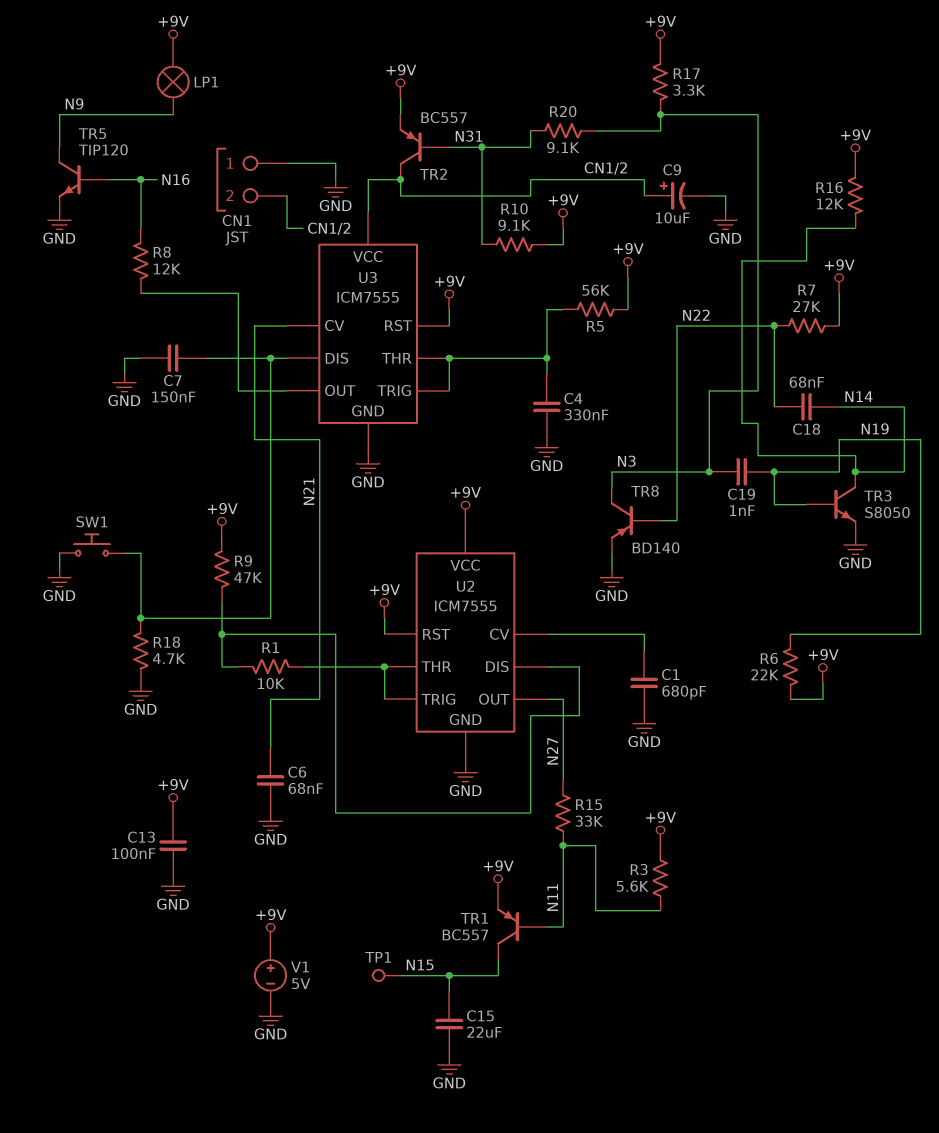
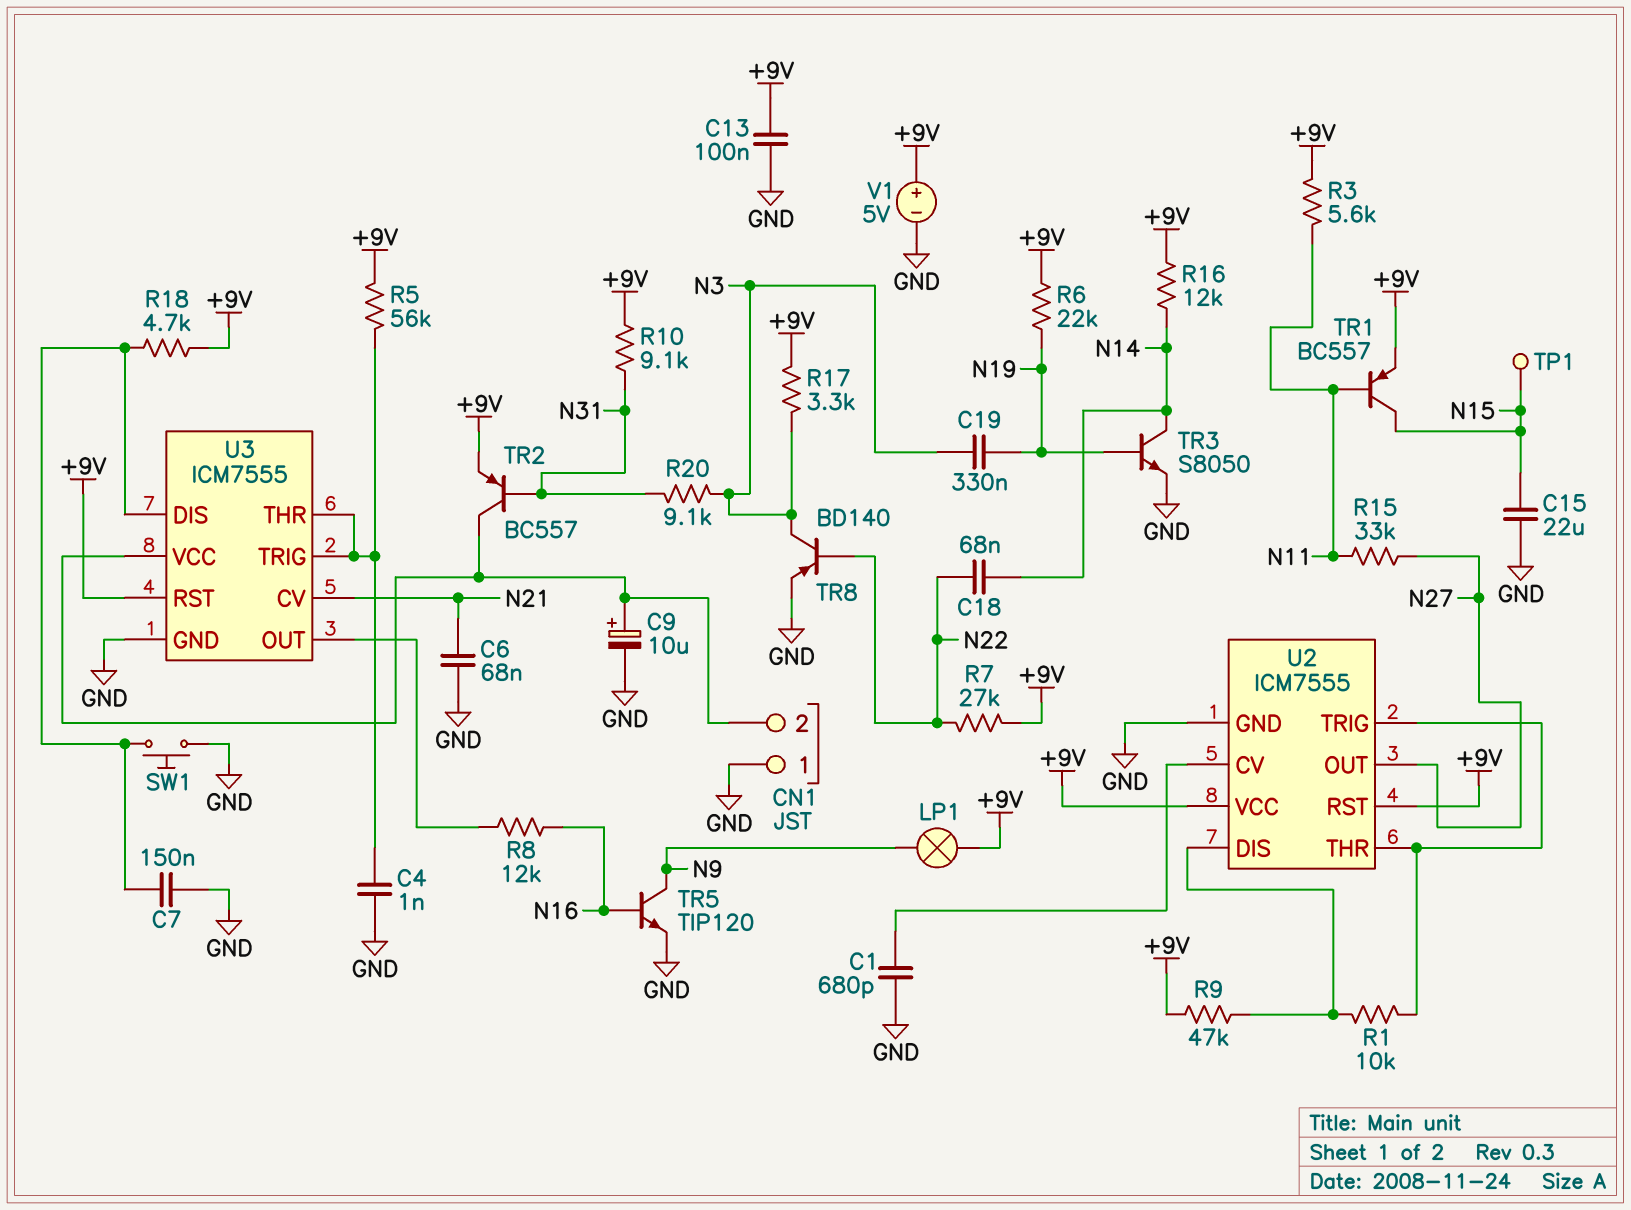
C4: 330nF (GND, U3/THR) -> 1nF (GND, U3/THR)
C19: 1nF (N3, N19) -> 330nF (N3, N19)
R18: 4.7k (GND, U3/DIS) -> 4.7k (+9V, U3/DIS)

